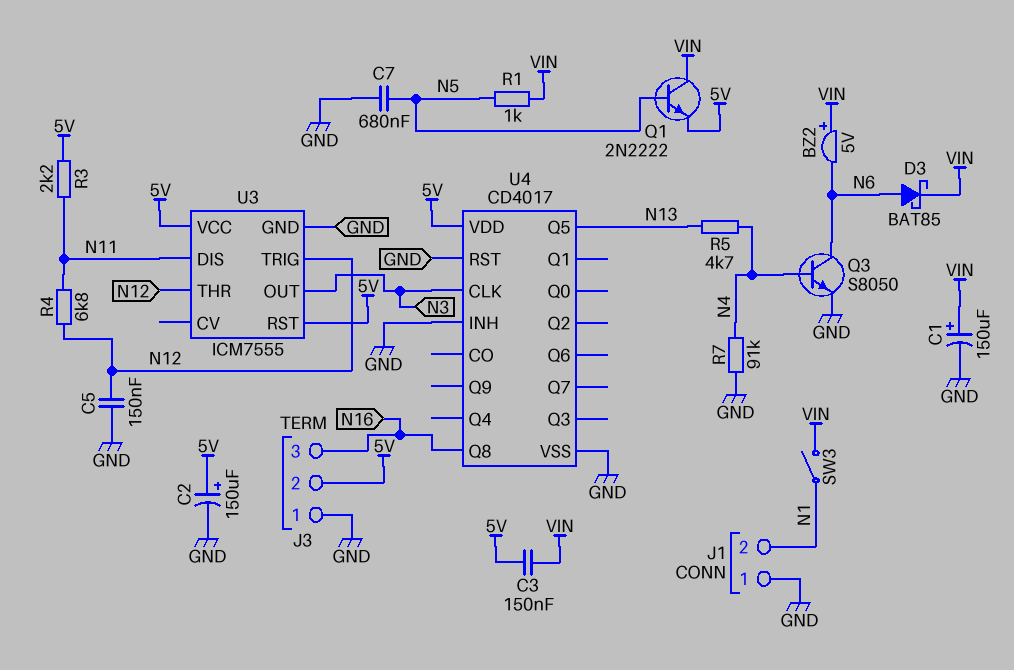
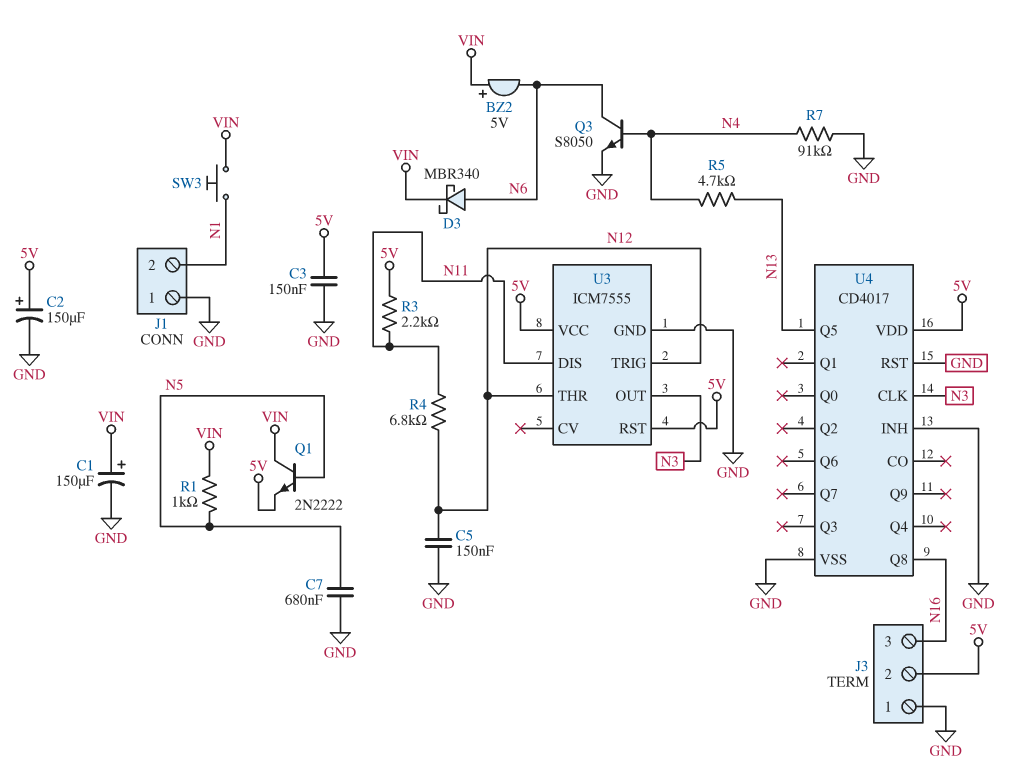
C3: 150nF (5V, VIN) -> 150nF (5V, GND)
D3: schottky BAT85 (A N6, K VIN) -> schottky MBR340 (A N6, K VIN)
SW3: switch (N1, VIN) -> button (N1, VIN)

